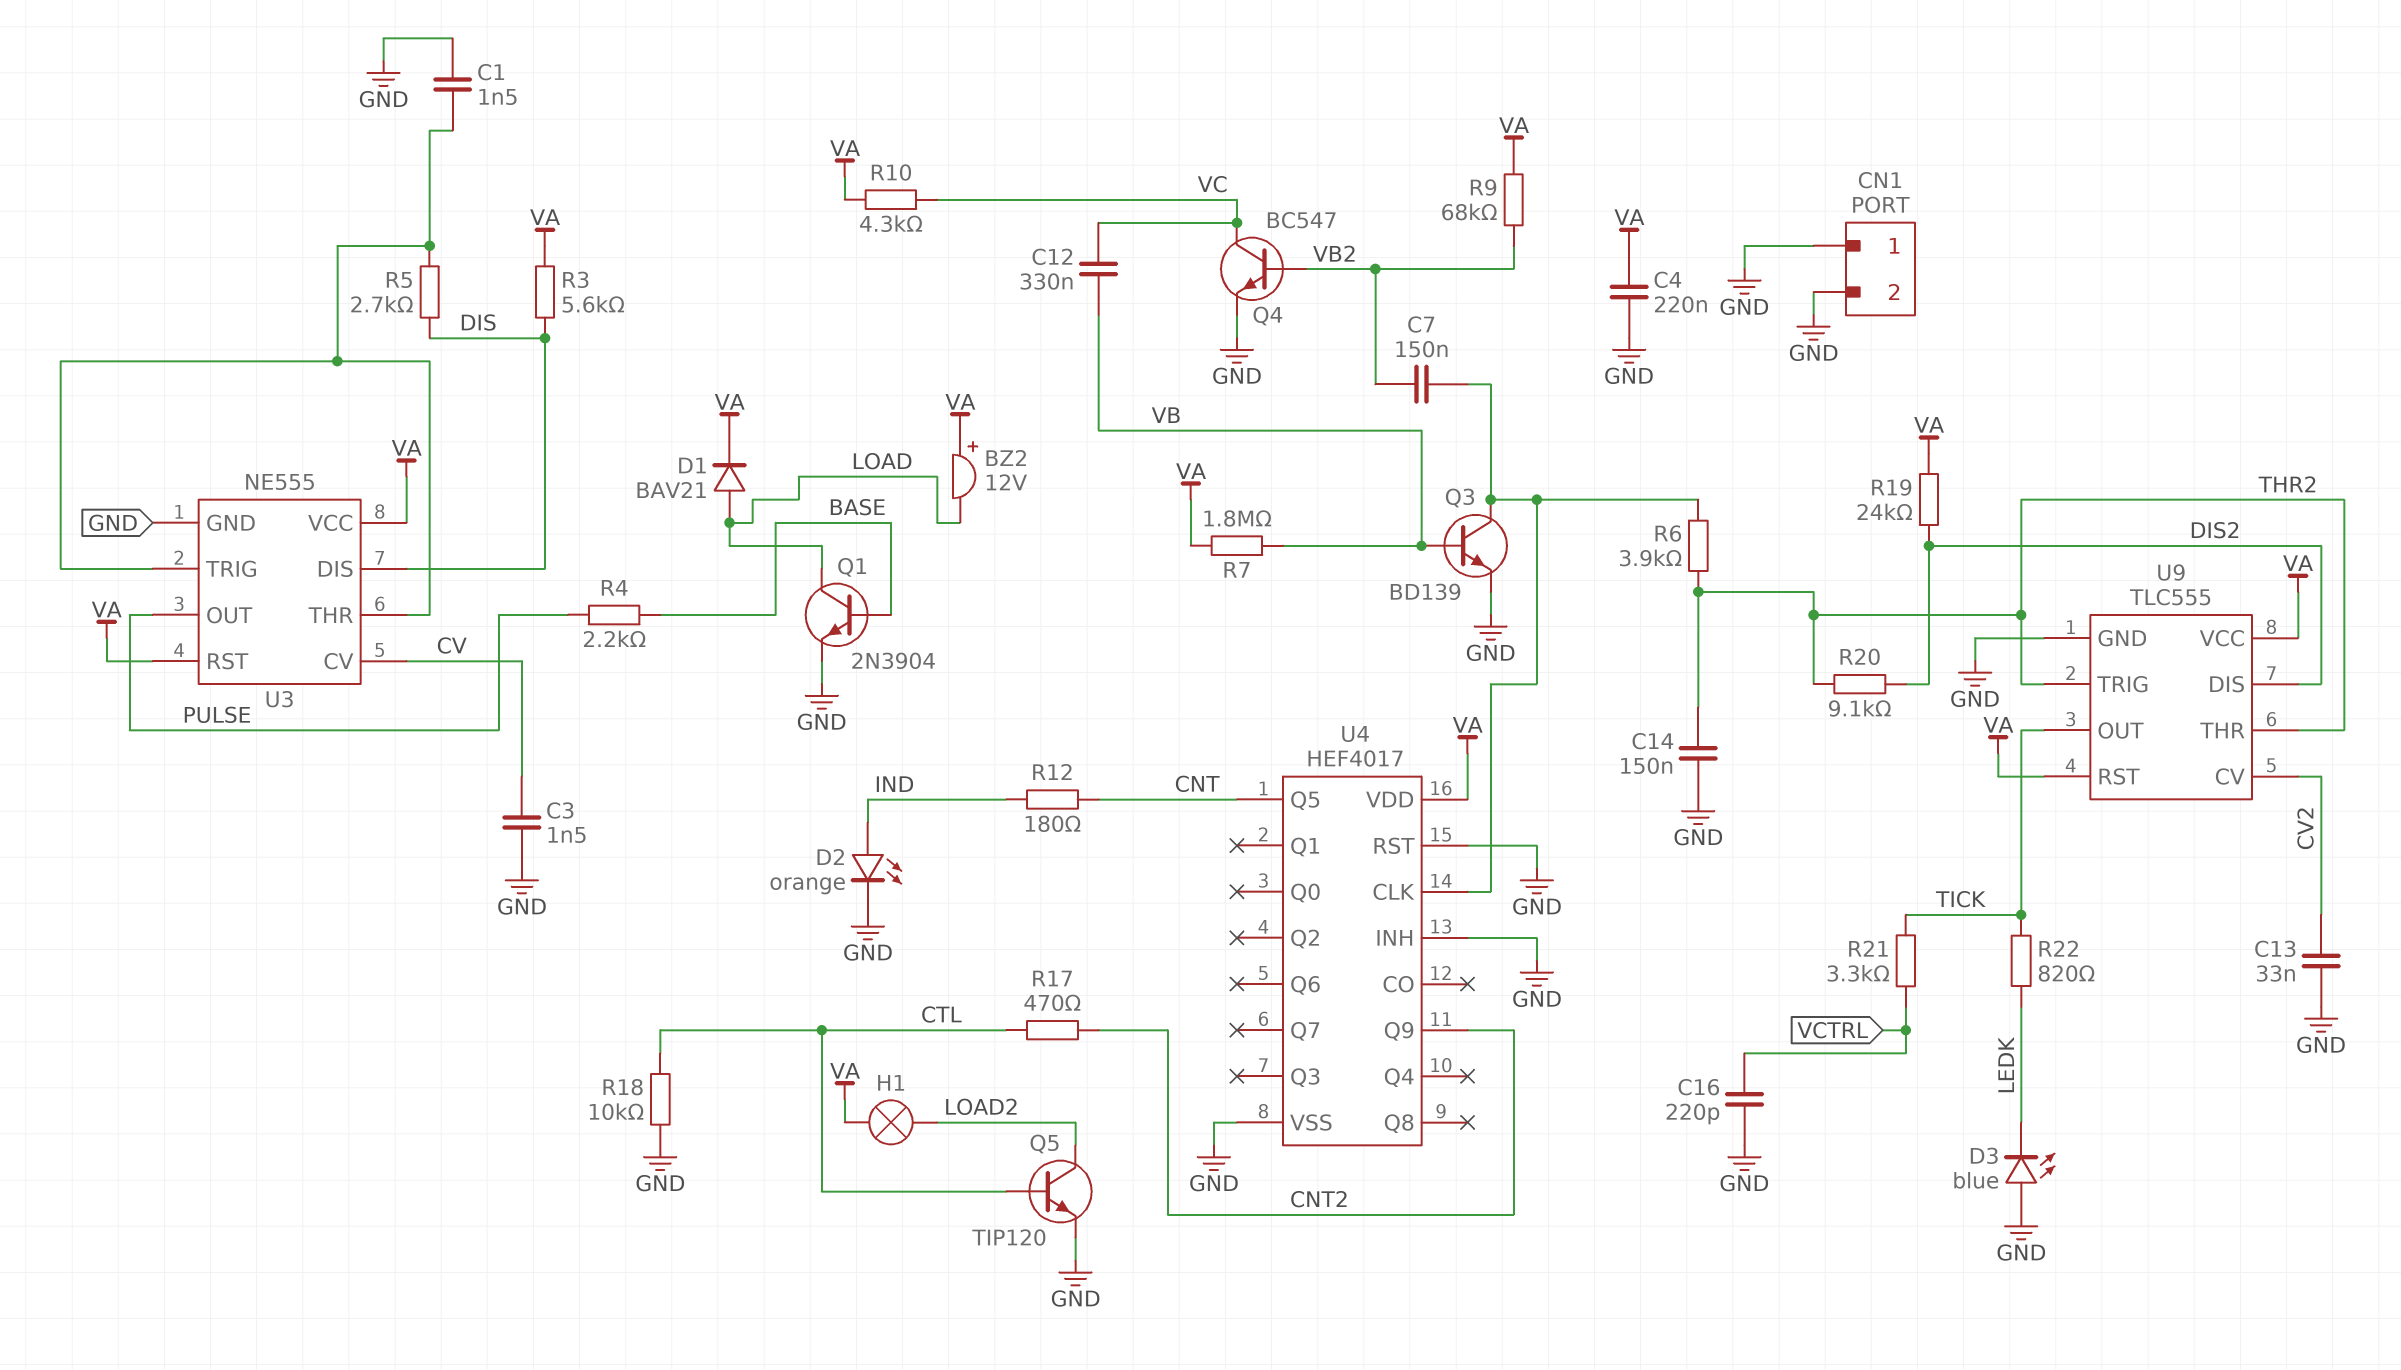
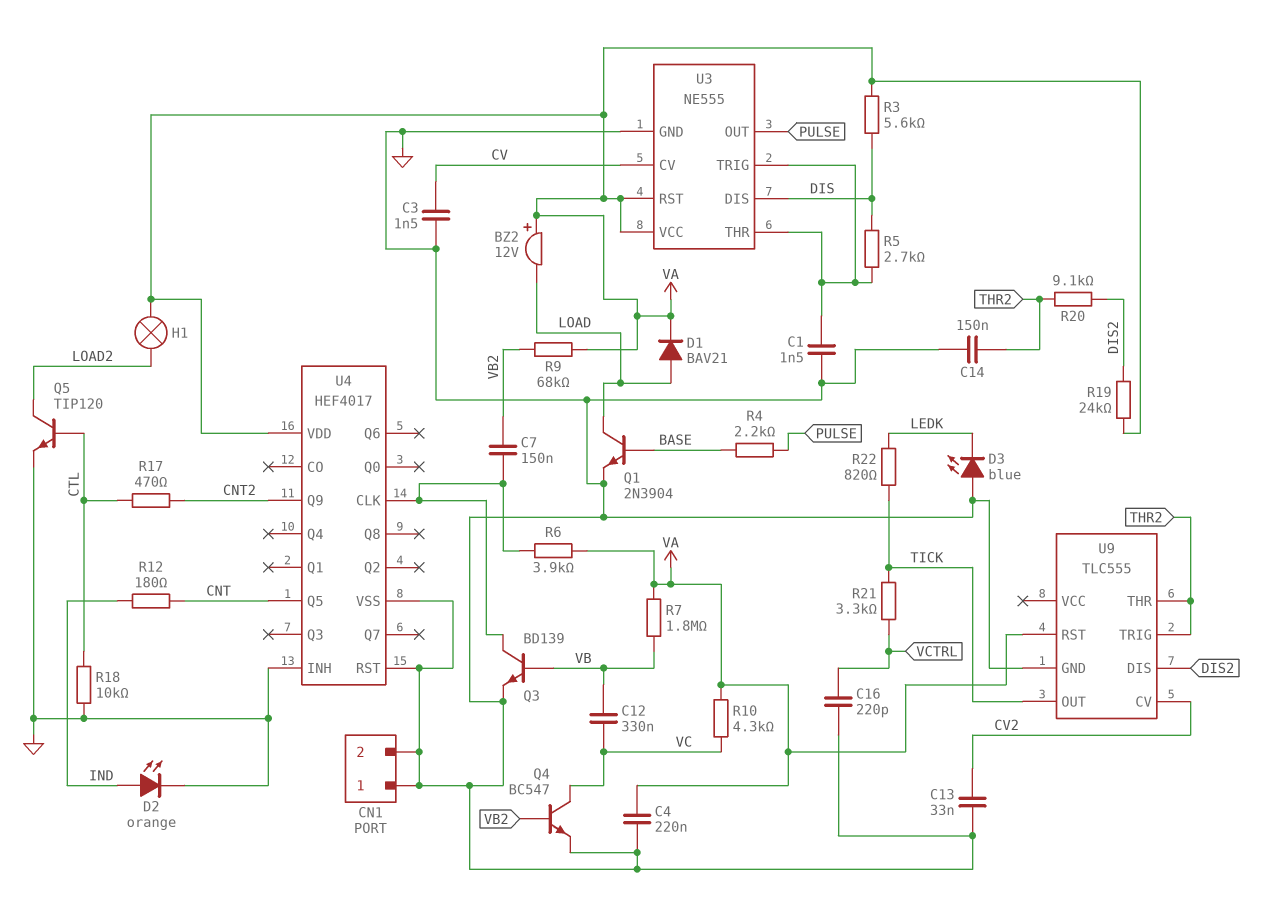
R6: 3.9k (THR2, U4/CLK) -> 3.9k (U4/CLK, VA)
U9 pin VCC: VA -> none

